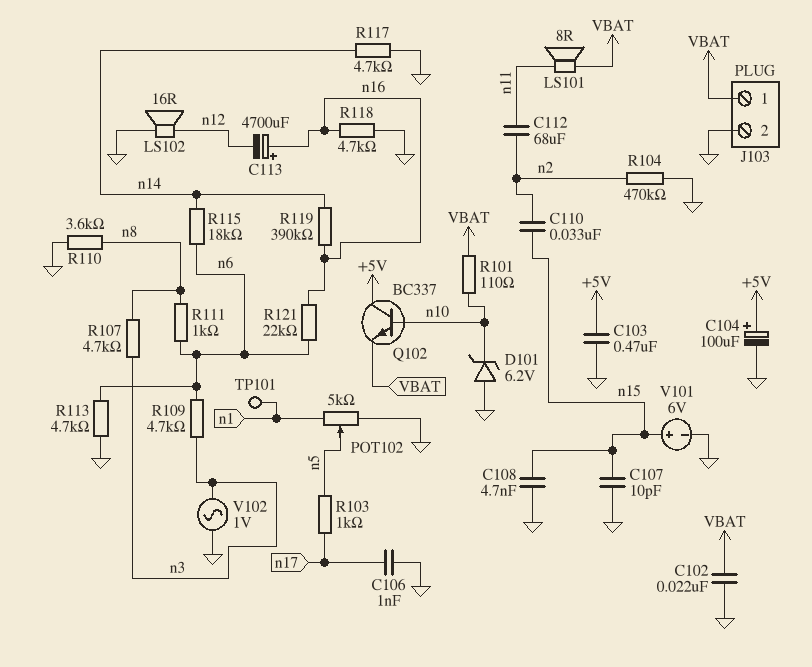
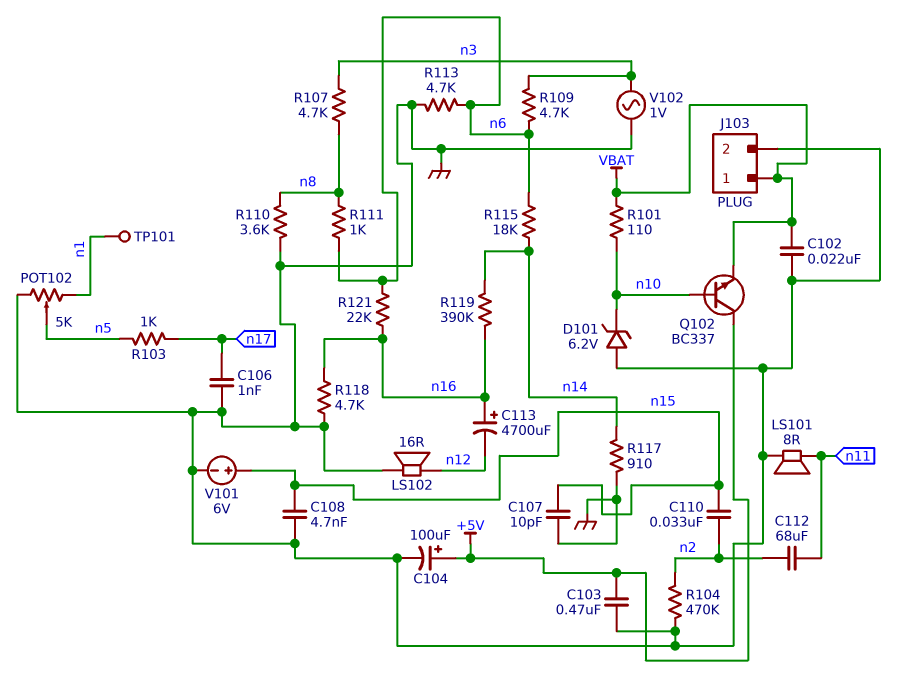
LS101: speaker 8R (VBAT, n11) -> speaker 8R (GND, n11)
R117: 4.7k (GND, n14) -> 910 (GND, n14)

